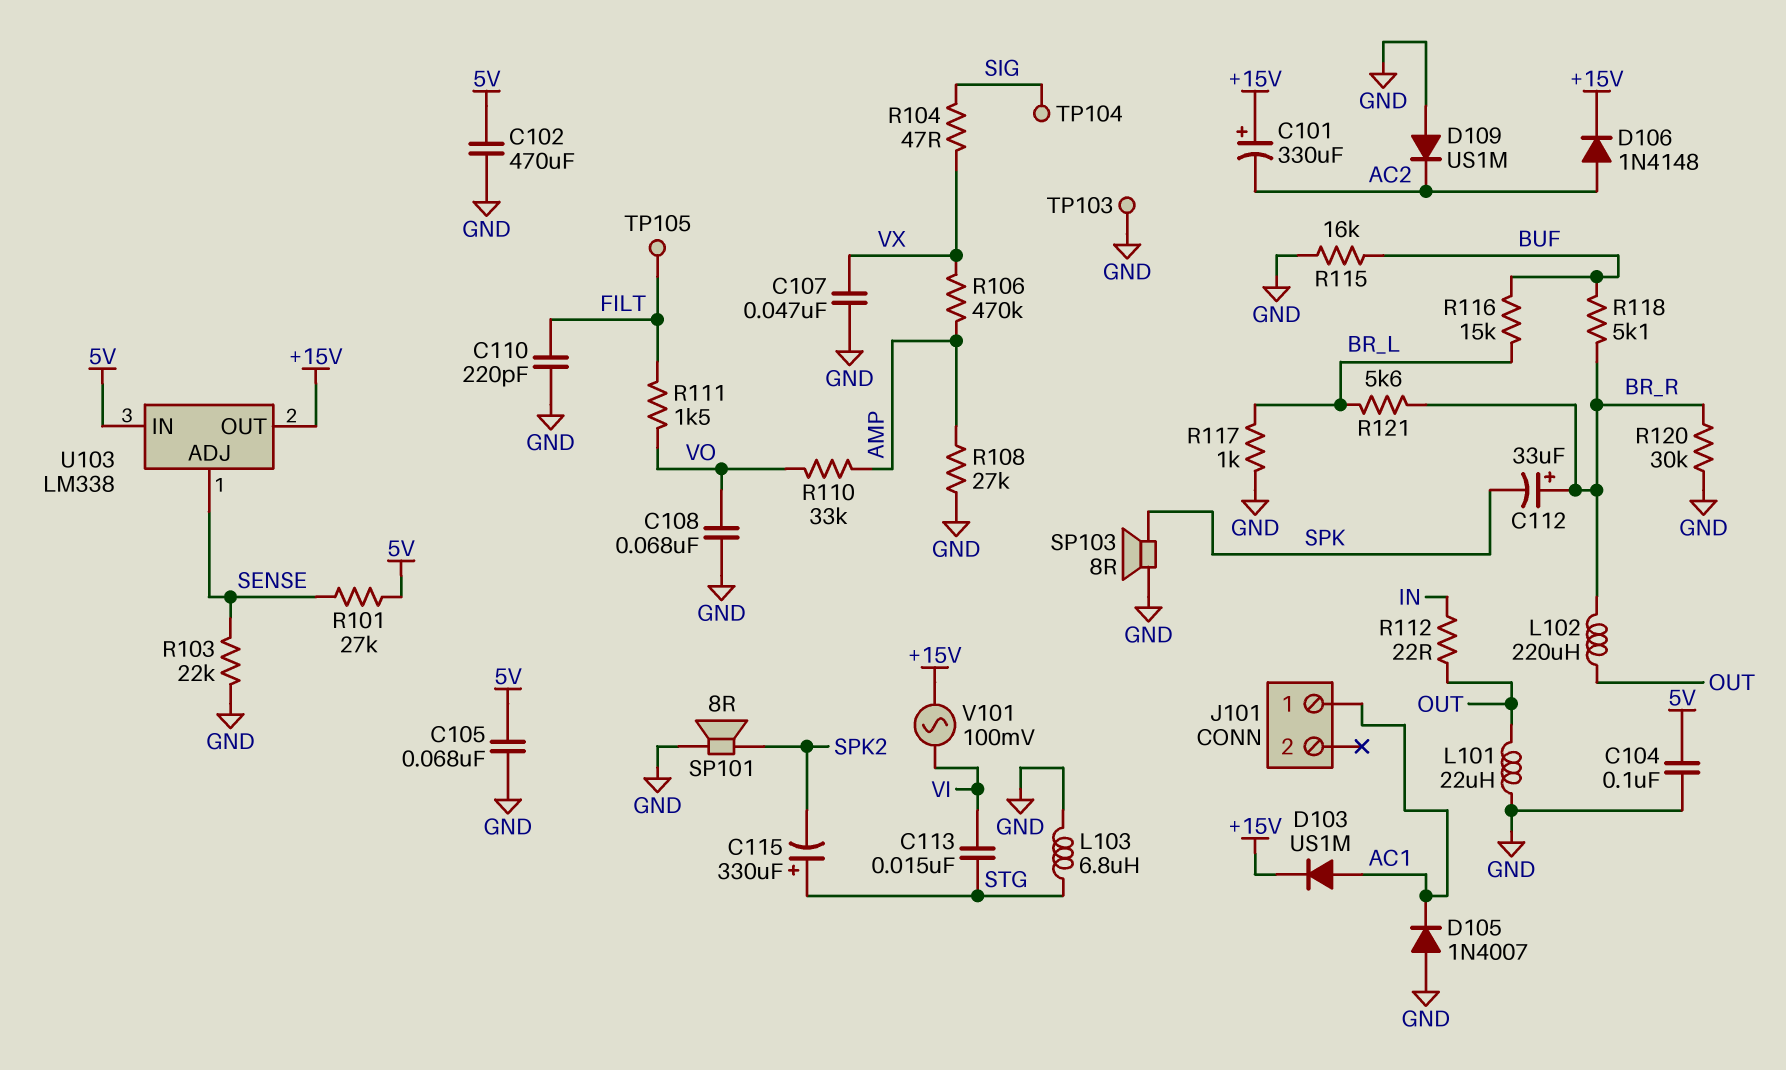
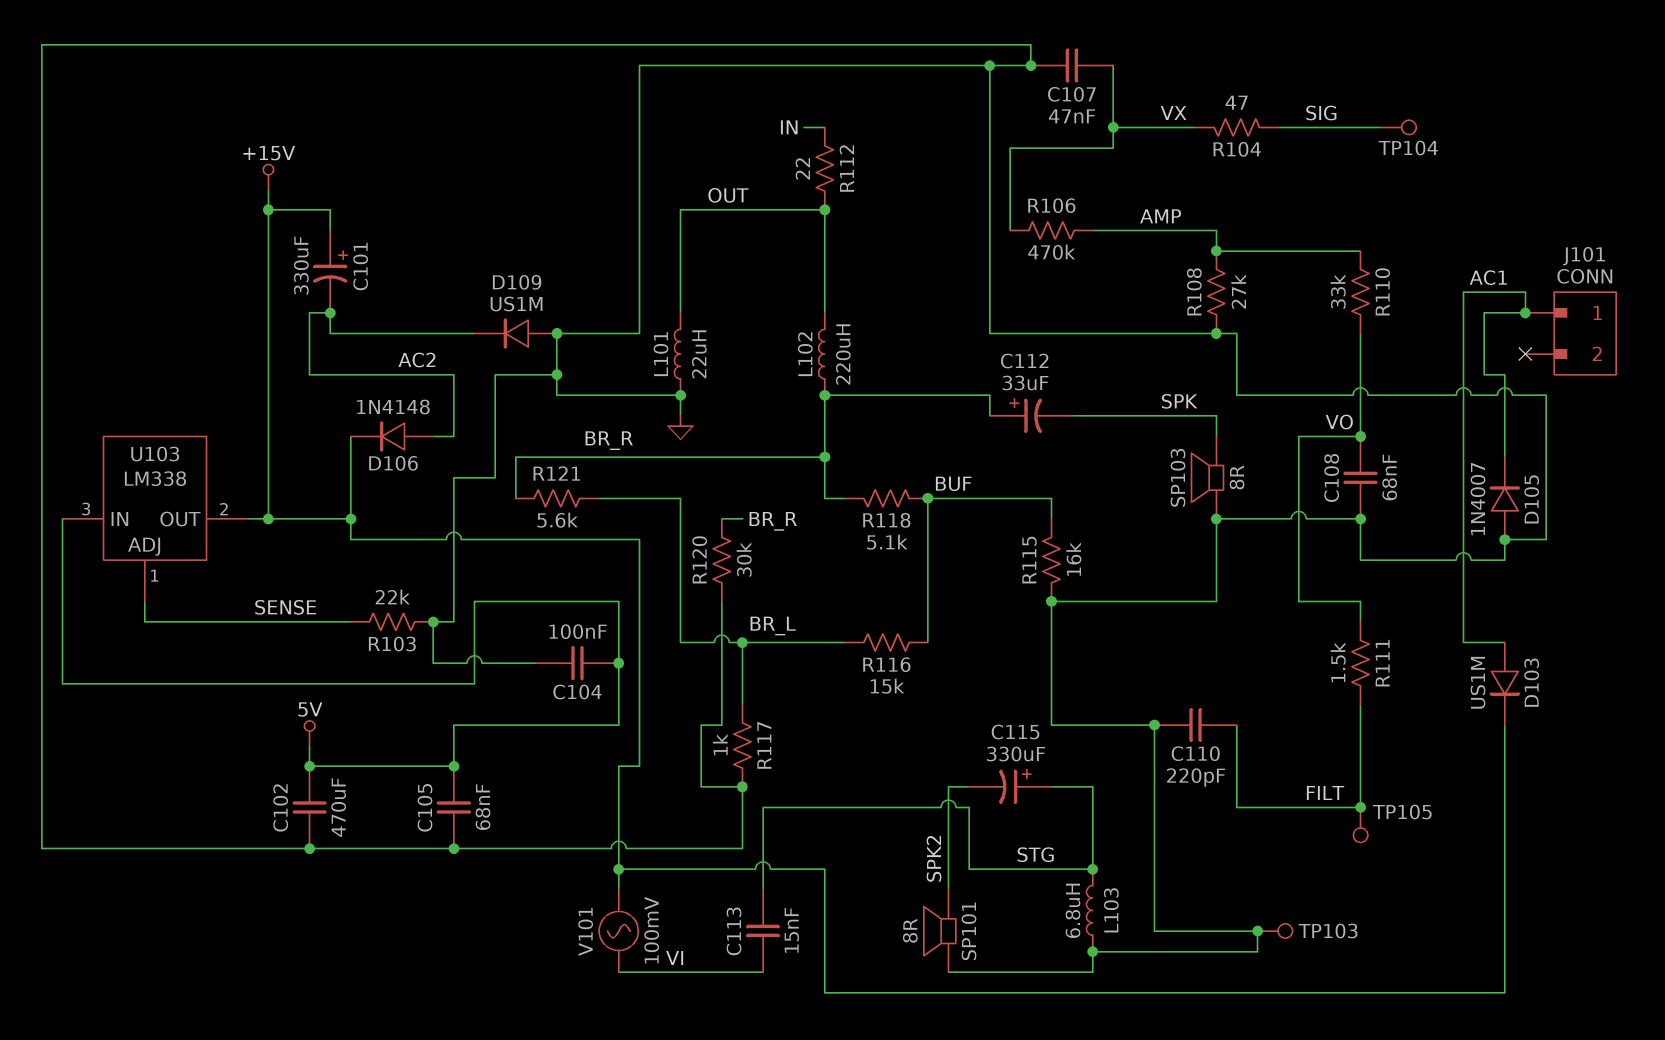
R101: 27k (5V, SENSE) -> none

